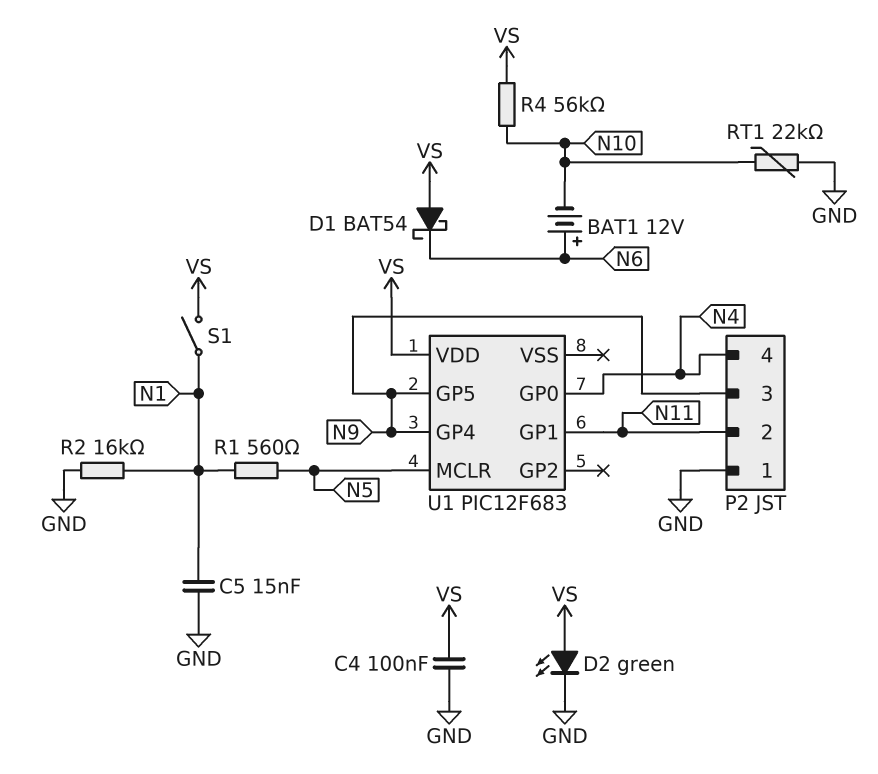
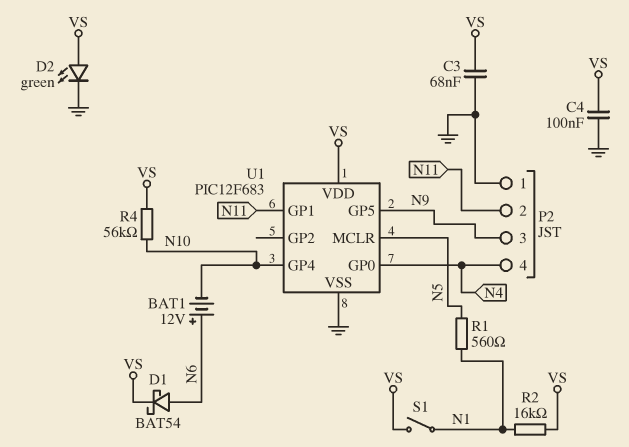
C3: none -> 68nF (GND, VS)
C5: 15nF (GND, N1) -> none
D1: schottky BAT54 (A VS, K N6) -> schottky BAT54 (A N6, K VS)
R2: 16k (GND, N1) -> 16k (N1, VS)
RT1: 22k (GND, N10) -> none
U1 pin GP4: N9 -> N10
U1 pin VSS: none -> GND

